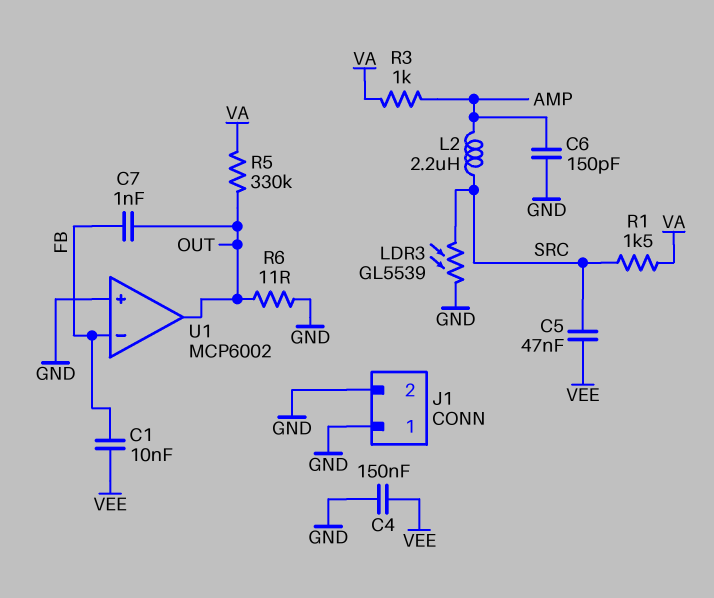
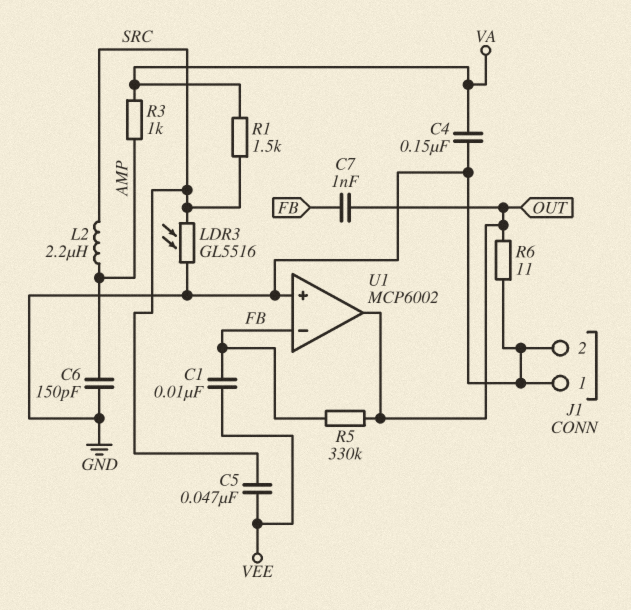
C4: 150nF (GND, VEE) -> 150nF (GND, VA)
LDR3: GL5539 (GND, SRC) -> GL5516 (GND, SRC)
R5: 330k (OUT, VA) -> 330k (FB, OUT)

